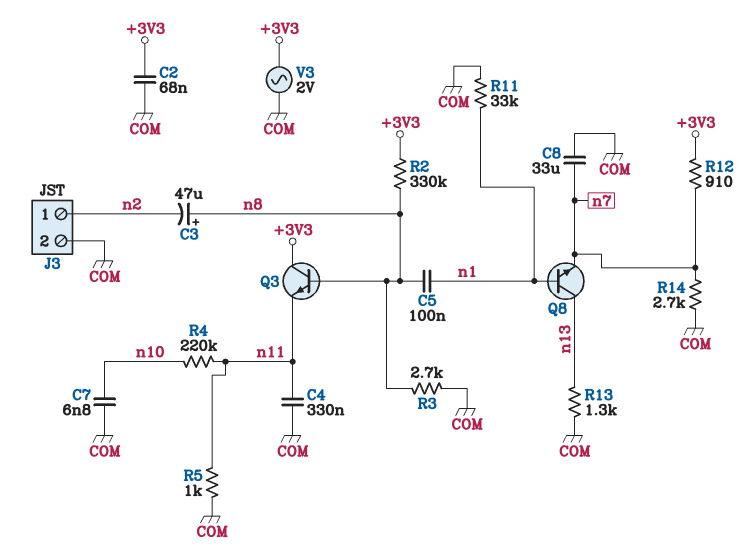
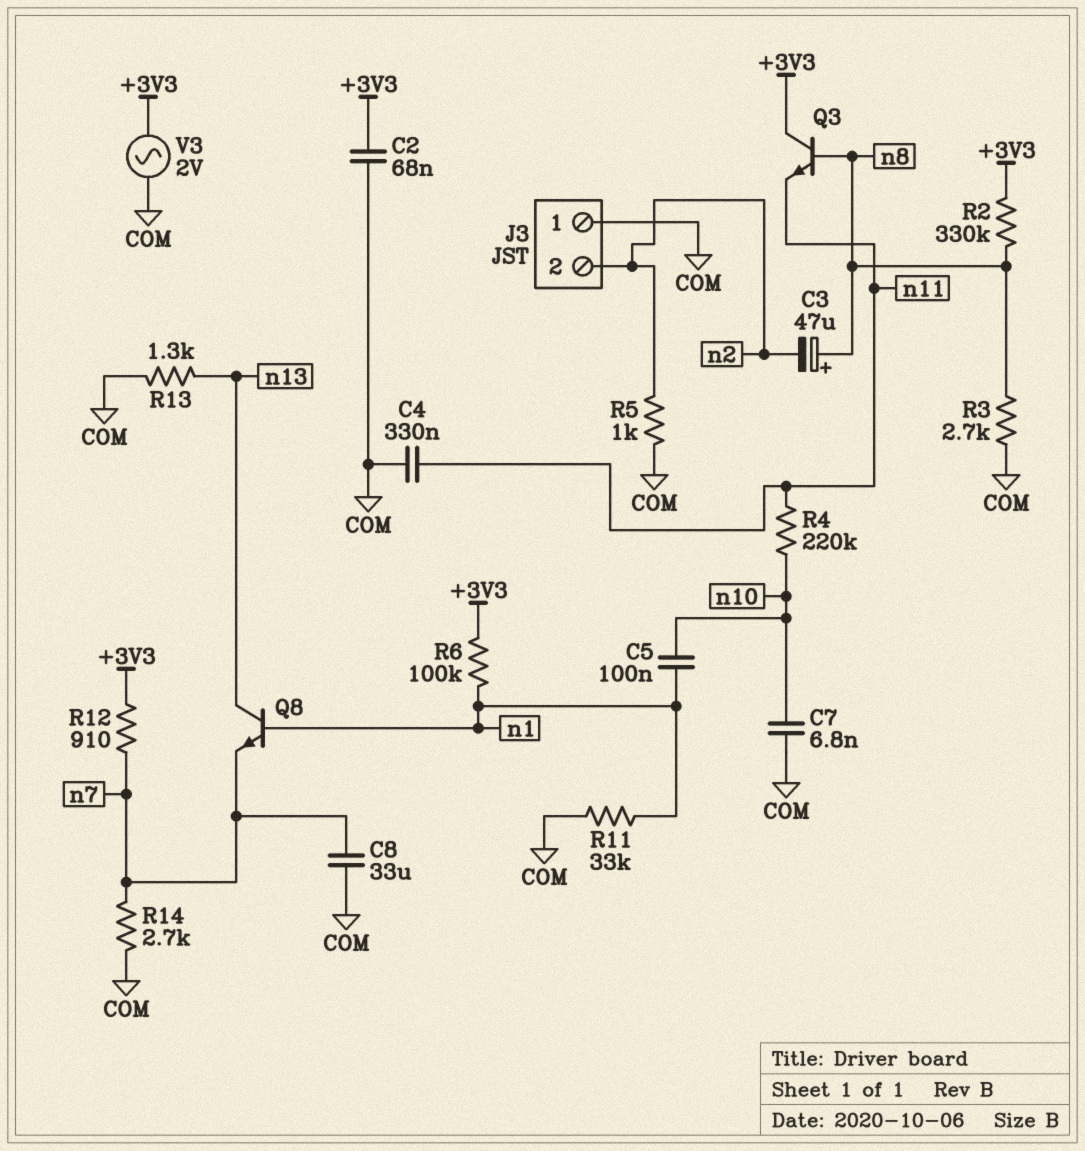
C5: 100nF (n1, n8) -> 100nF (n1, n10)
J3 pin 1: n2 -> COM
J3 pin 2: COM -> n2
R5: 1k (COM, n11) -> 1k (COM, n2)
R6: none -> 100k (+3V3, n1)

